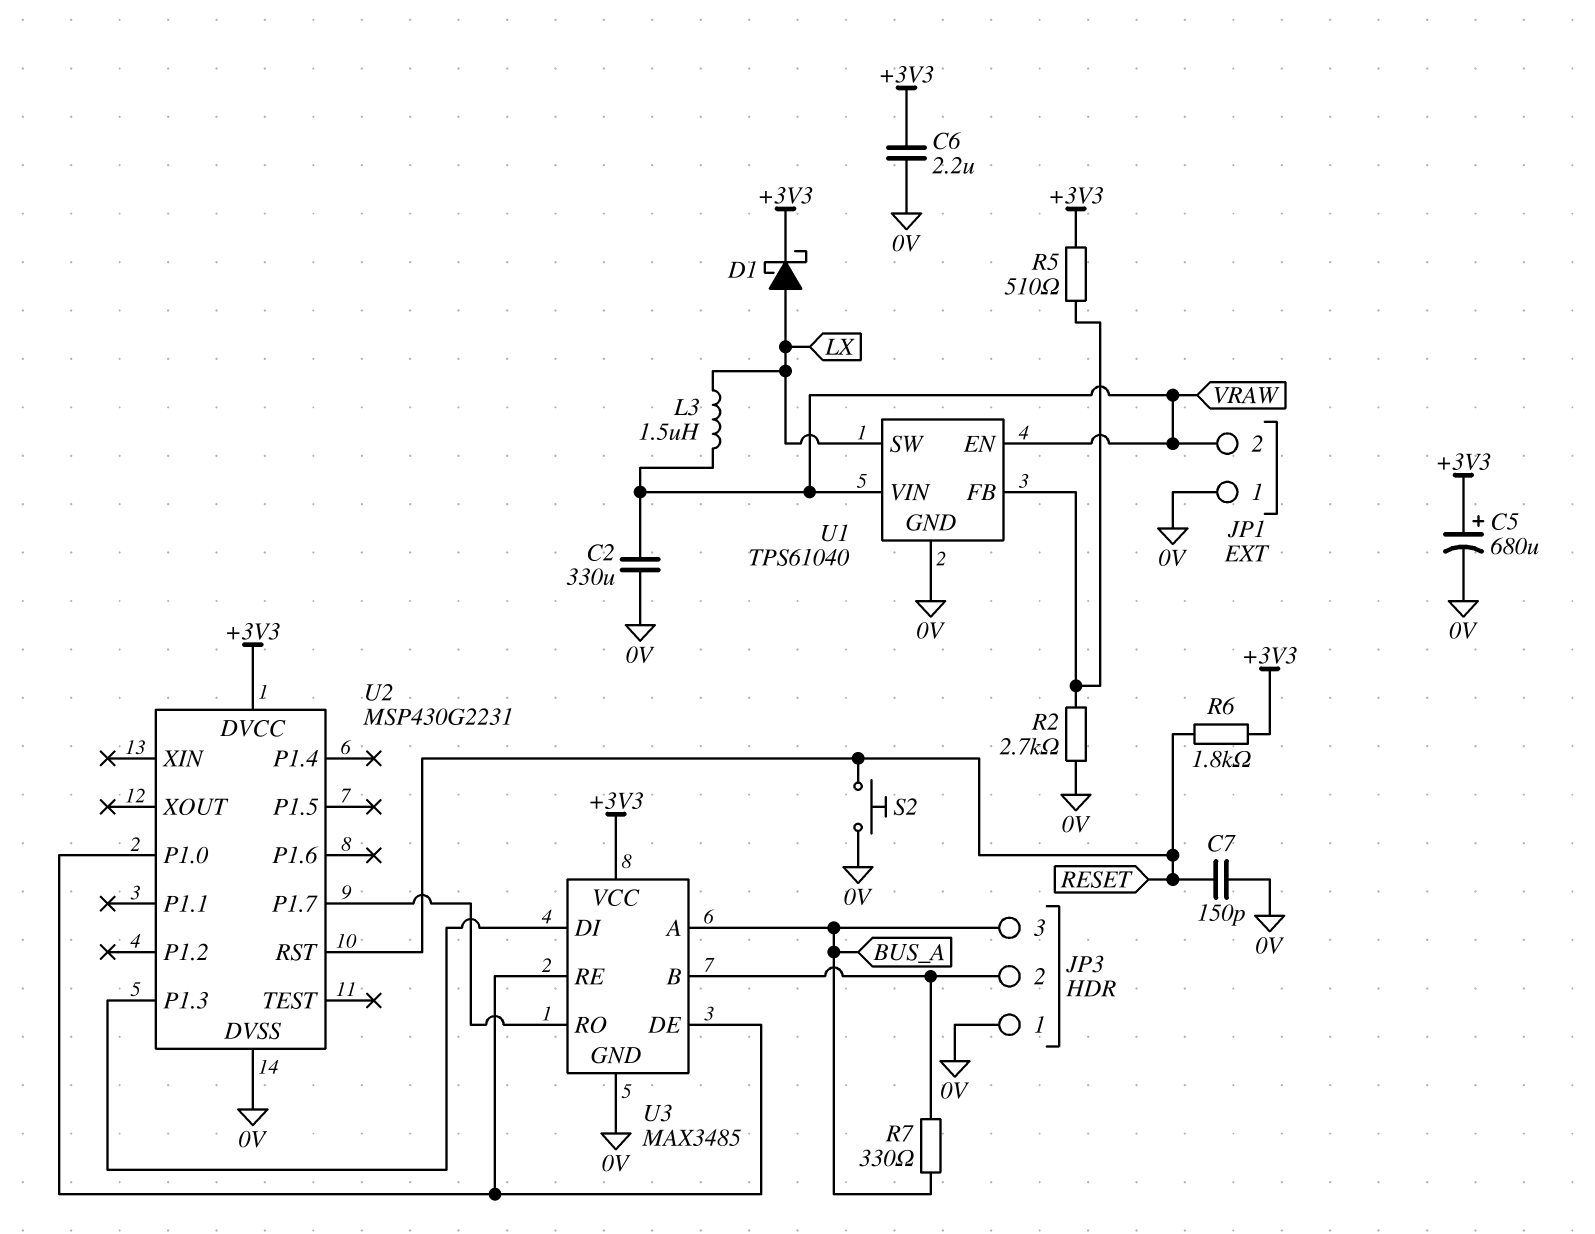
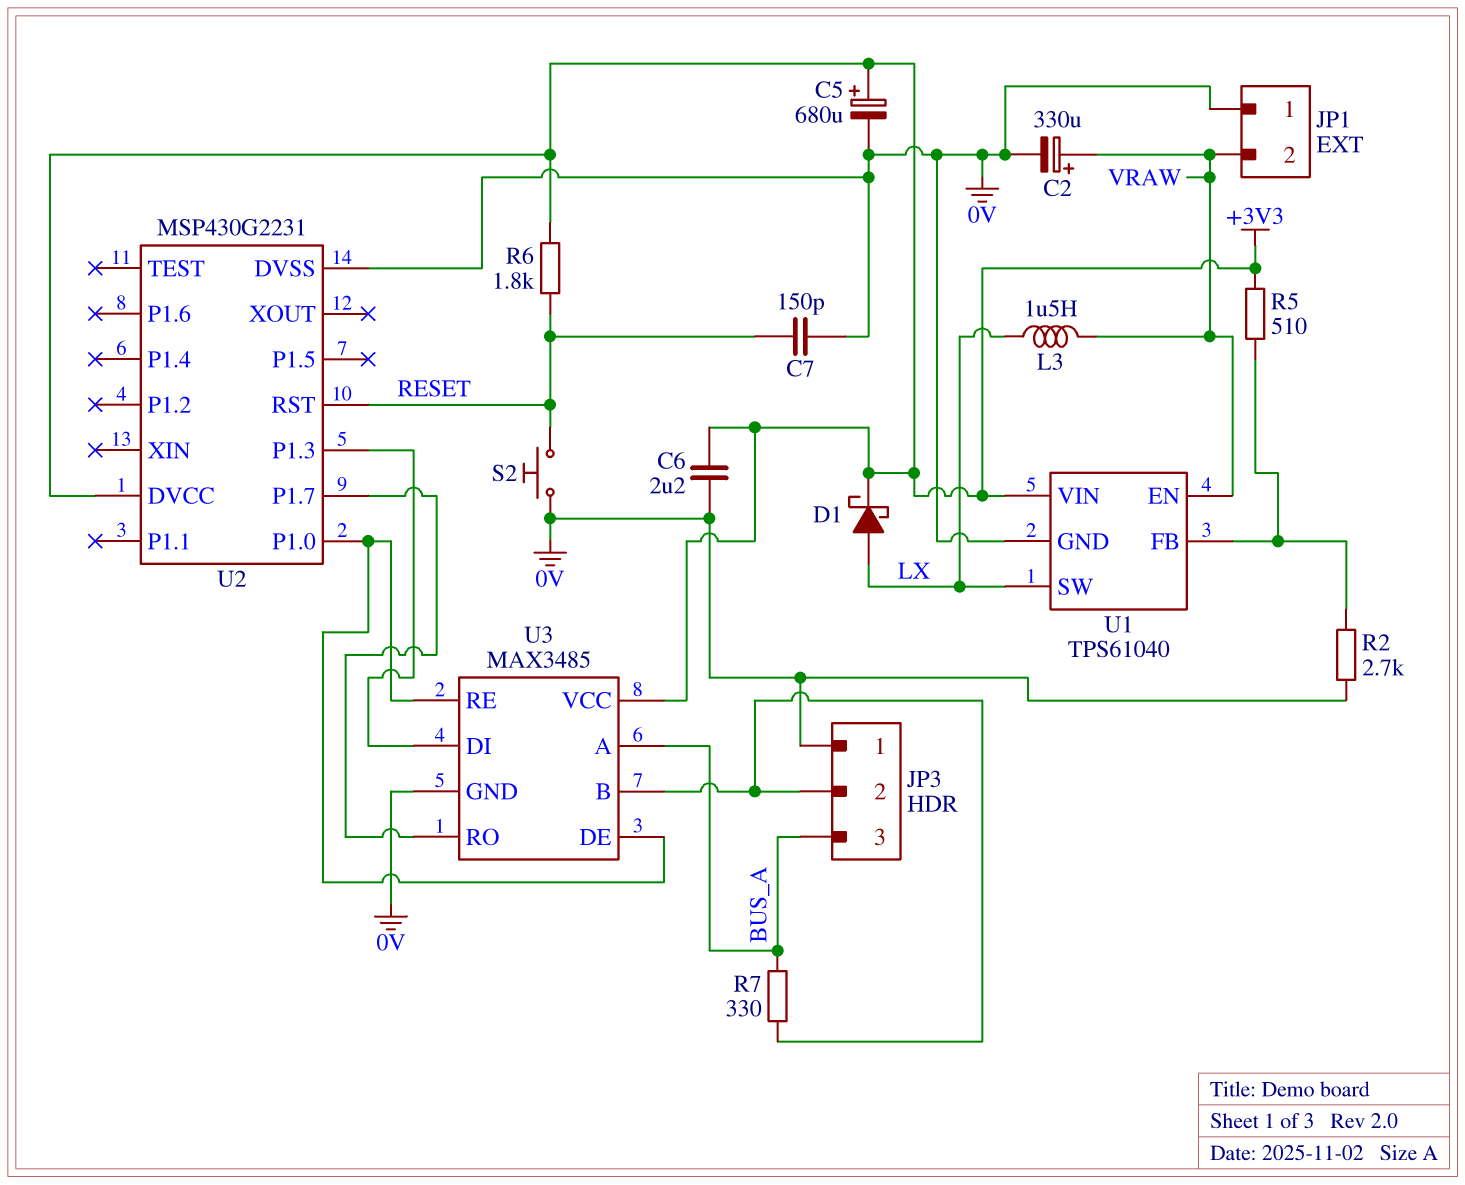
C2: 330uF (0V, VRAW) -> 330uF (plus VRAW, minus 0V)
U1 pin VIN: VRAW -> +3V3

